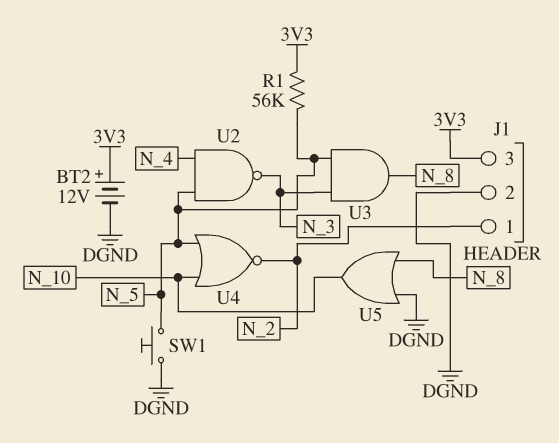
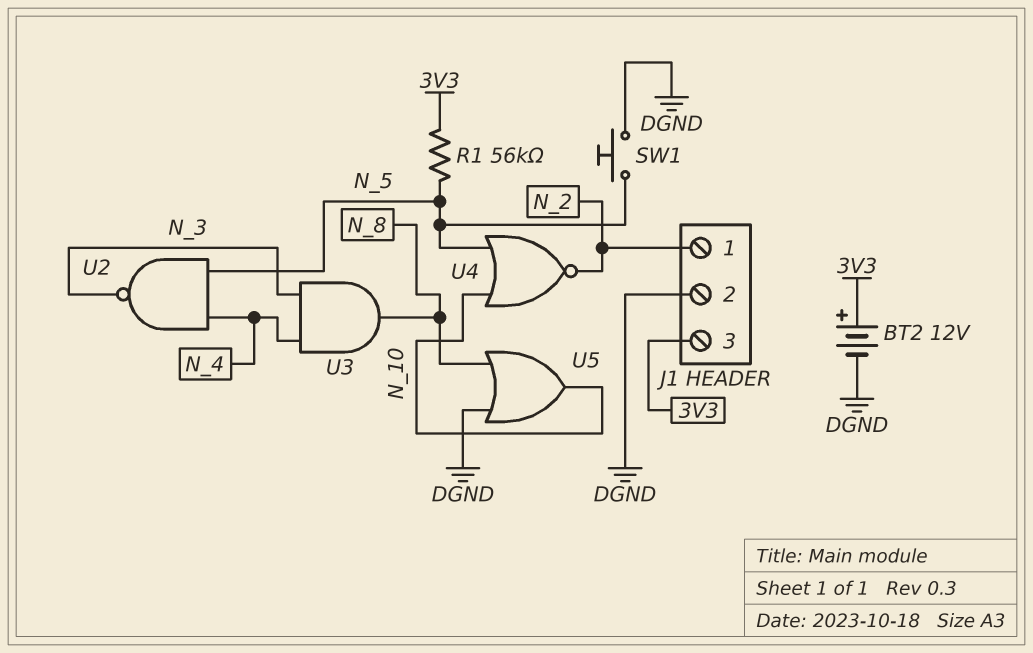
U3: AND (in N_3, in N_5, out N_8) -> AND (in N_3, in N_4, out N_8)

